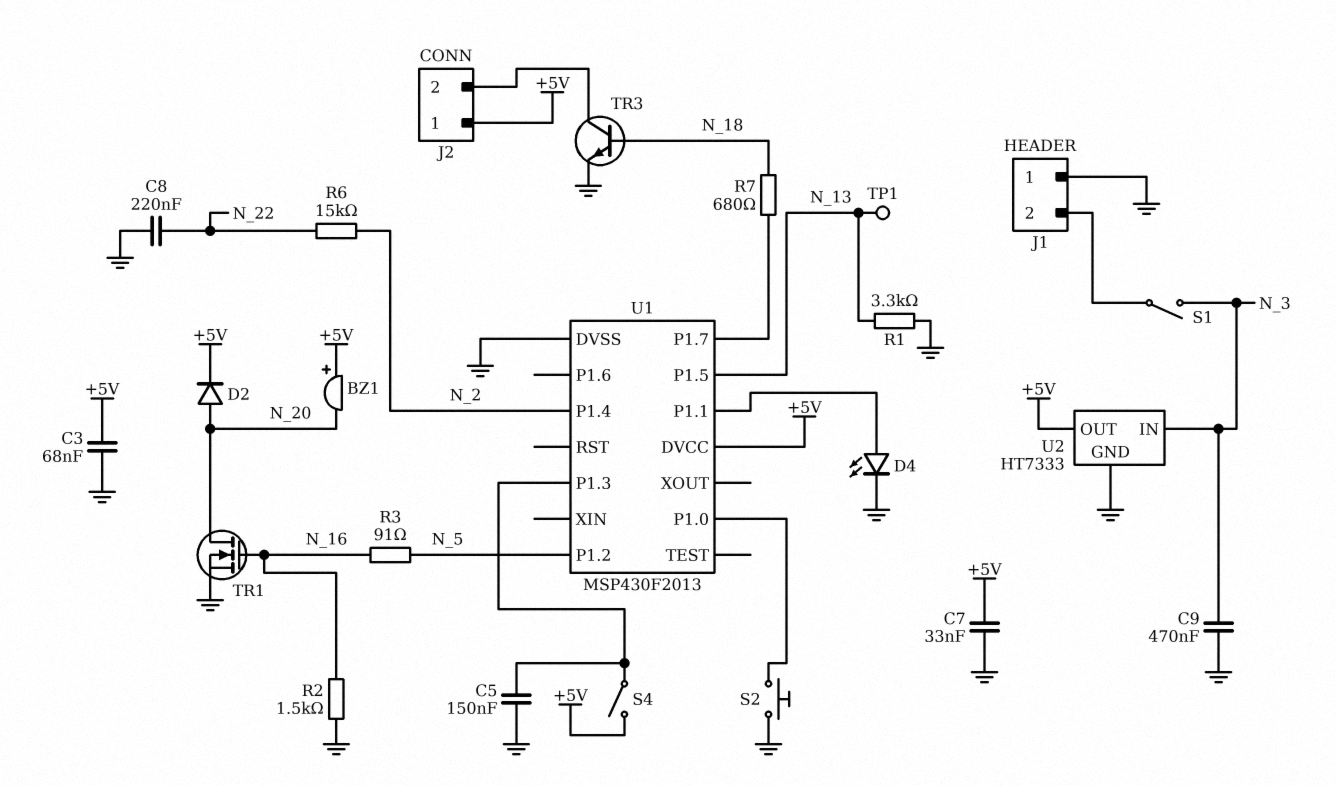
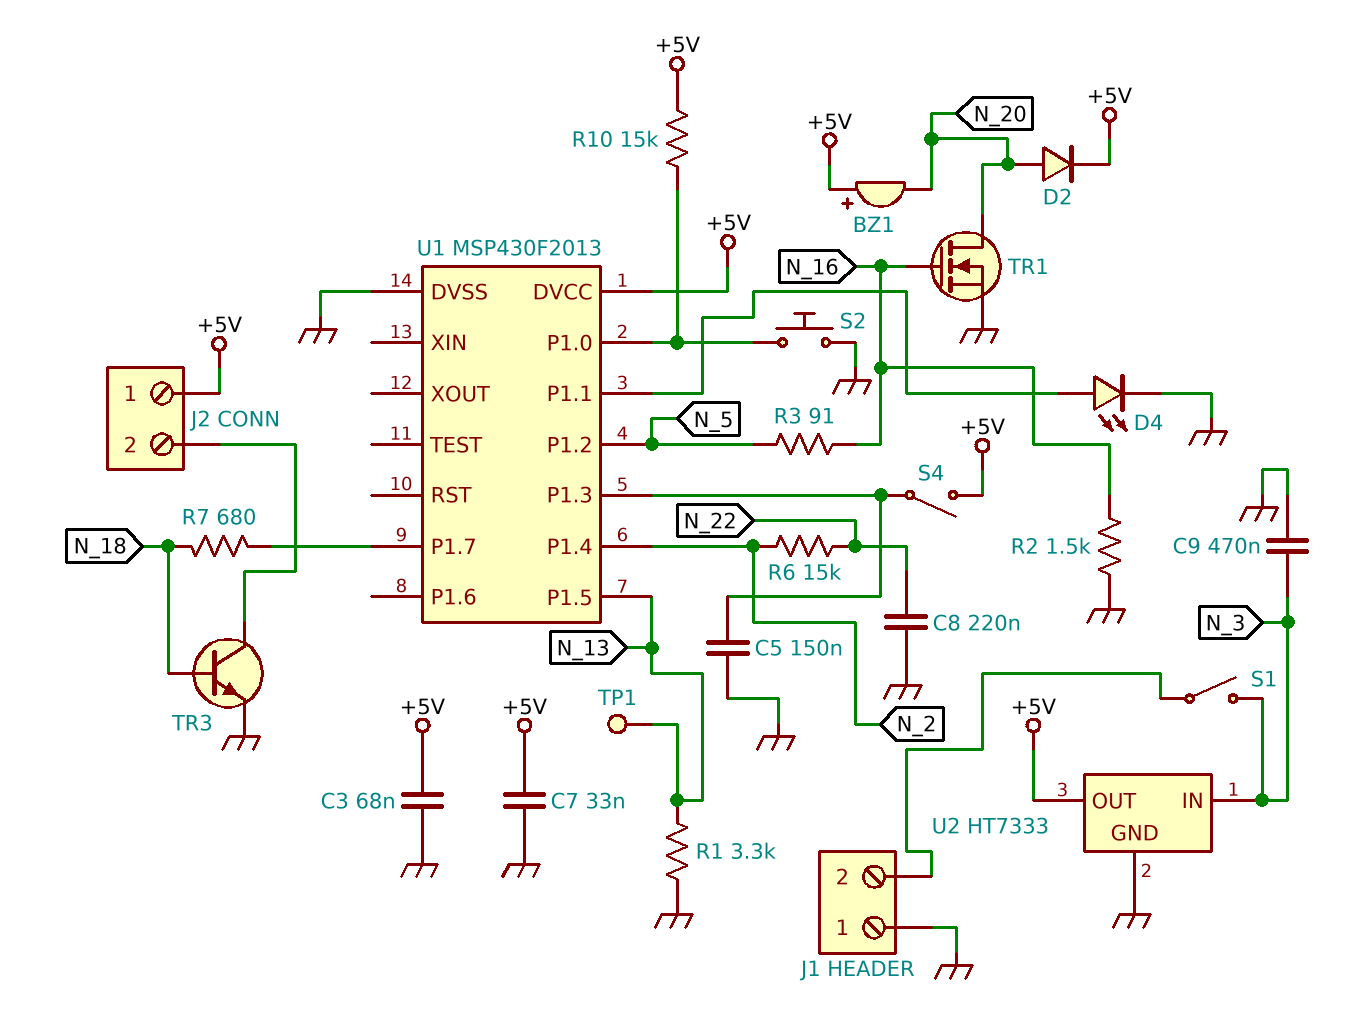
R10: none -> 15k (+5V, U1/P1.0)

